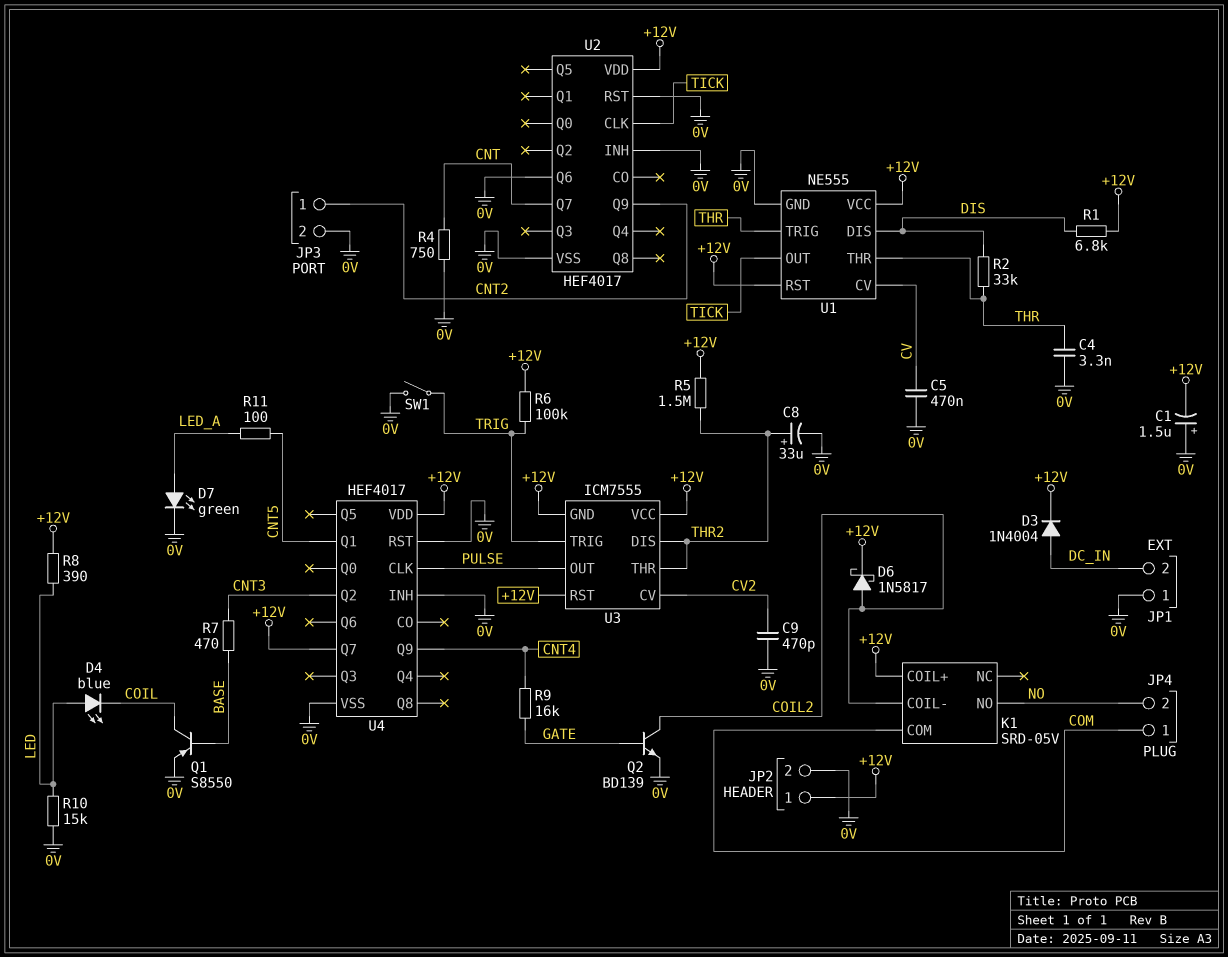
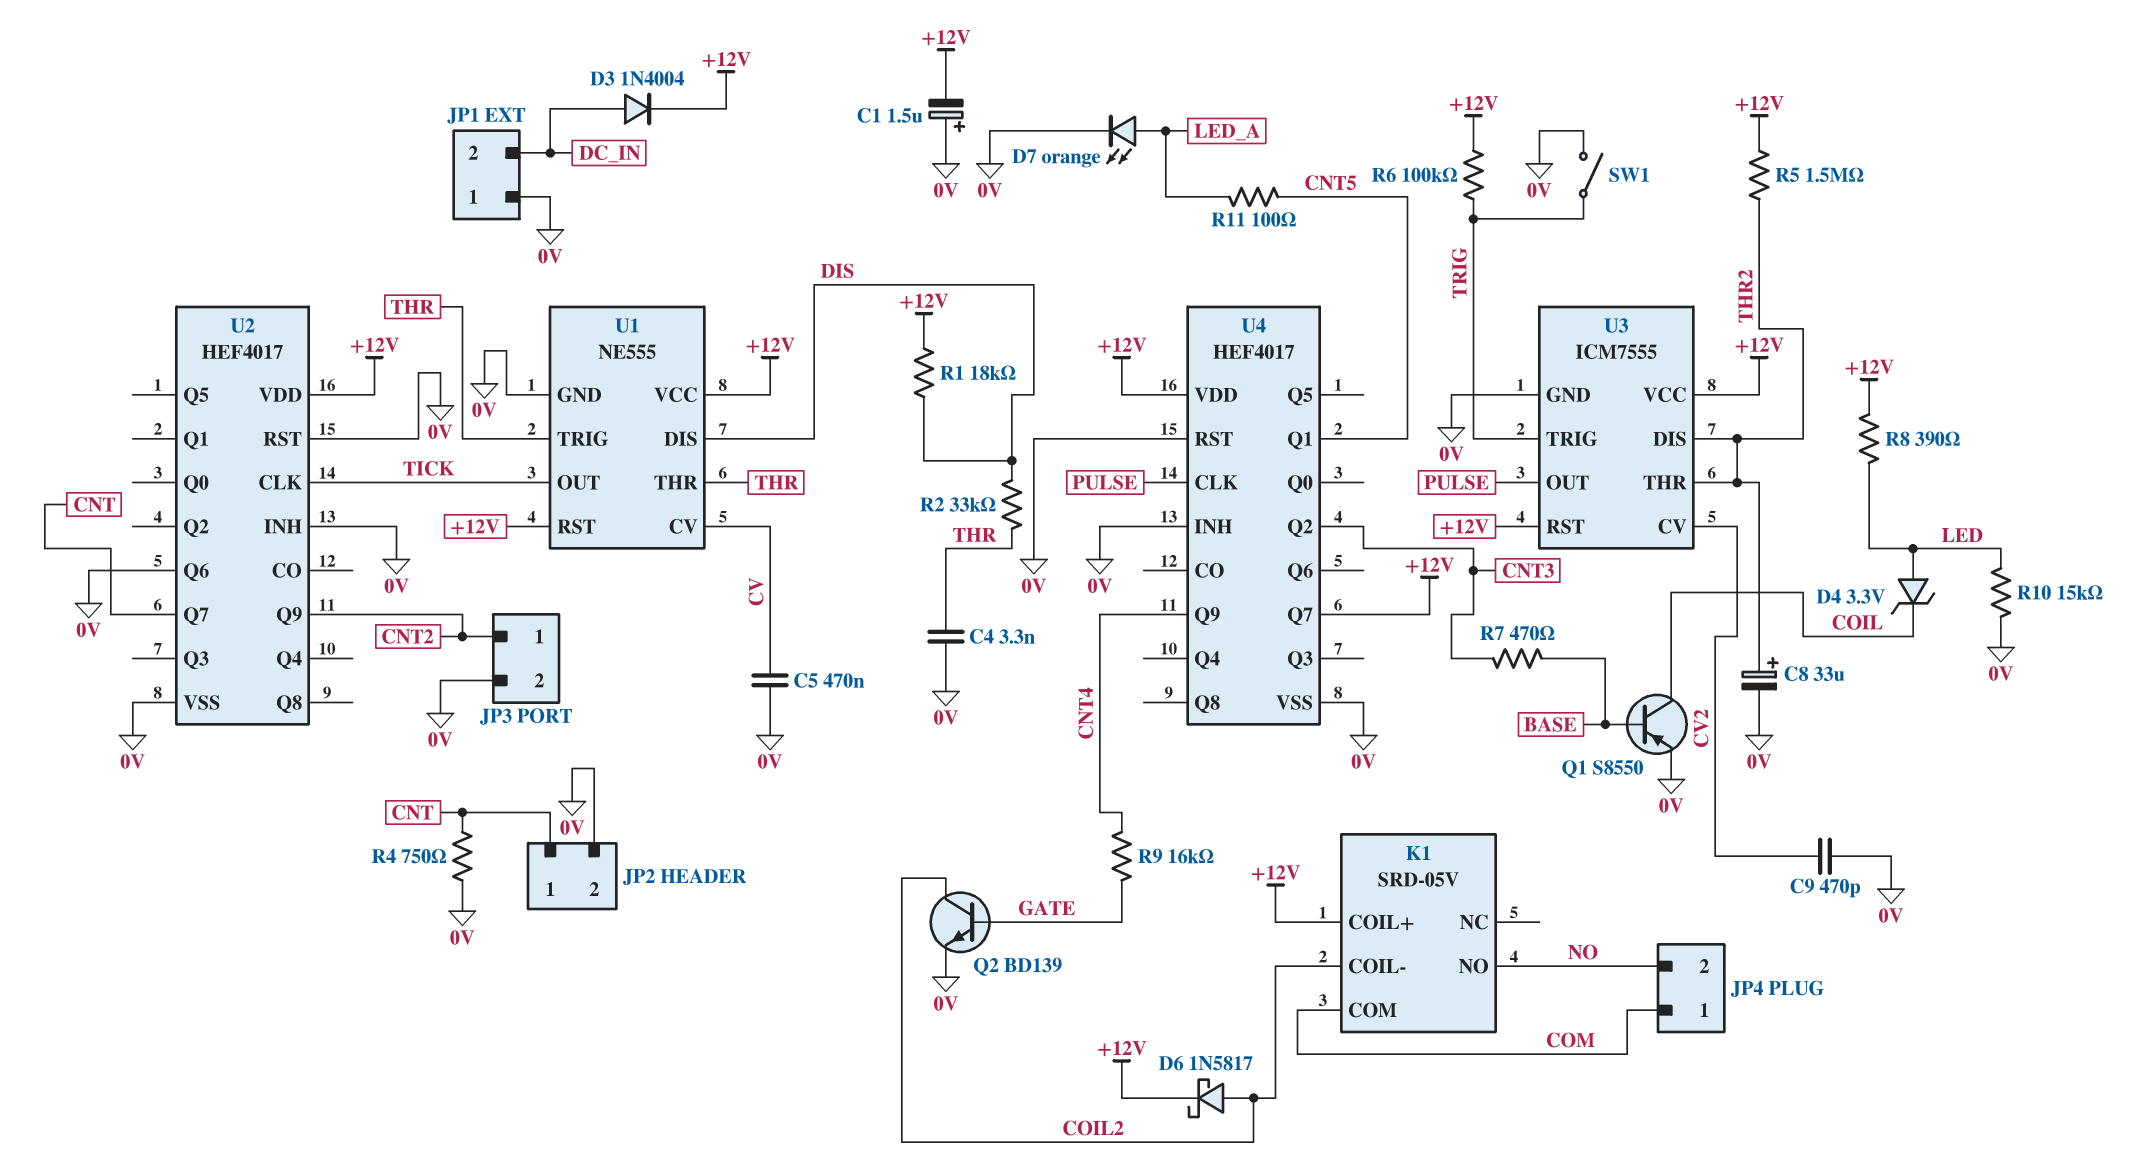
D4: LED blue (A LED, K COIL) -> zener 3.3V (A LED, K COIL)
D7: LED green (A LED_A, K 0V) -> LED orange (A LED_A, K 0V)
JP2 pin 1: +12V -> CNT
R1: 6.8k (+12V, DIS) -> 18k (+12V, DIS)
U3 pin GND: +12V -> 0V

